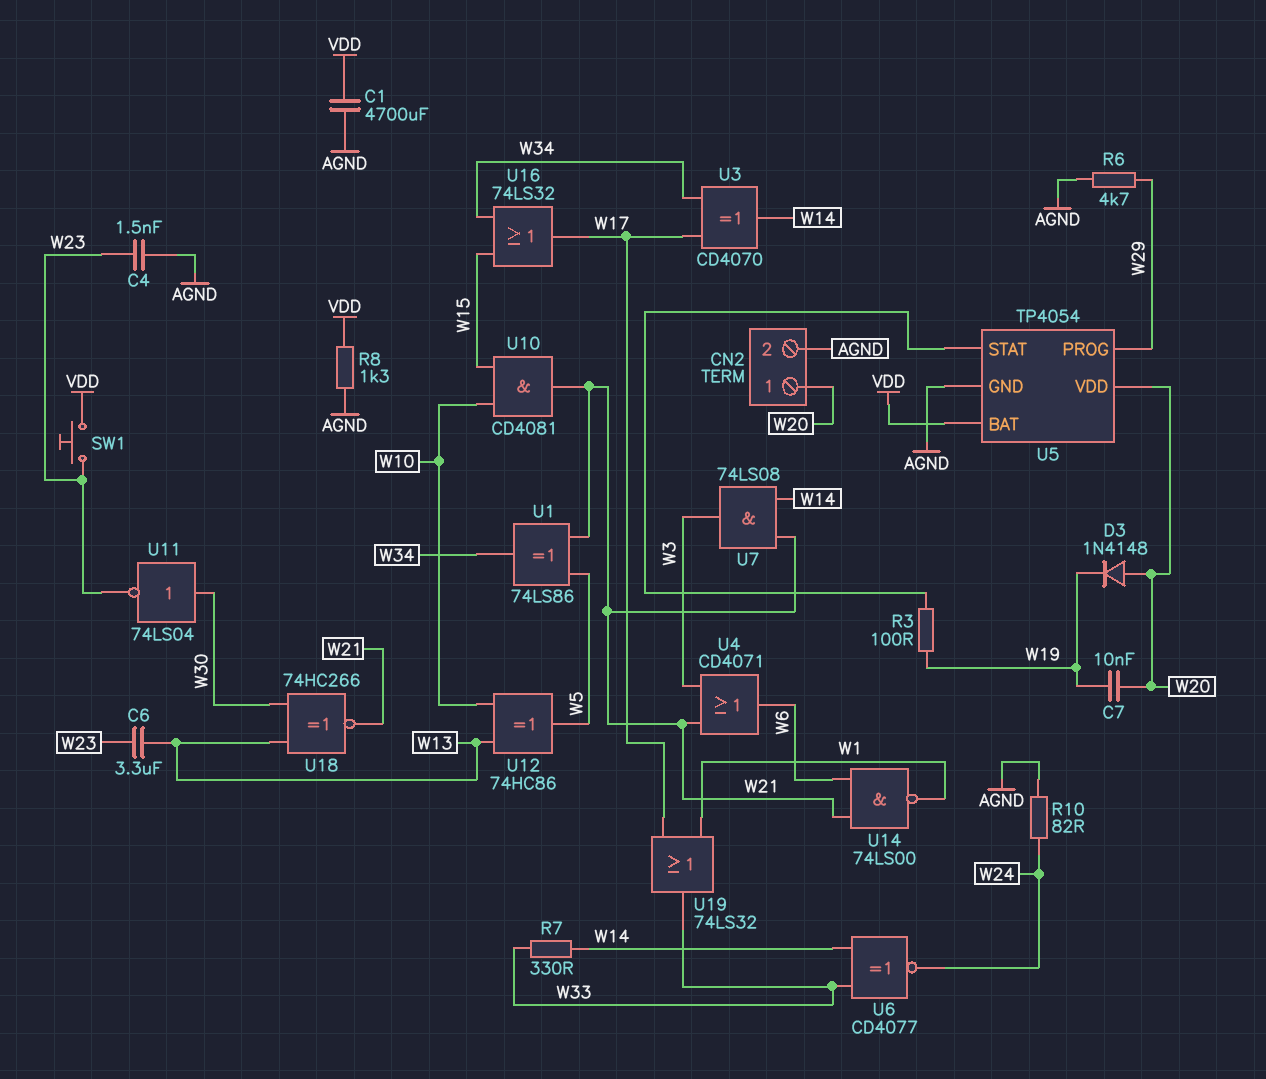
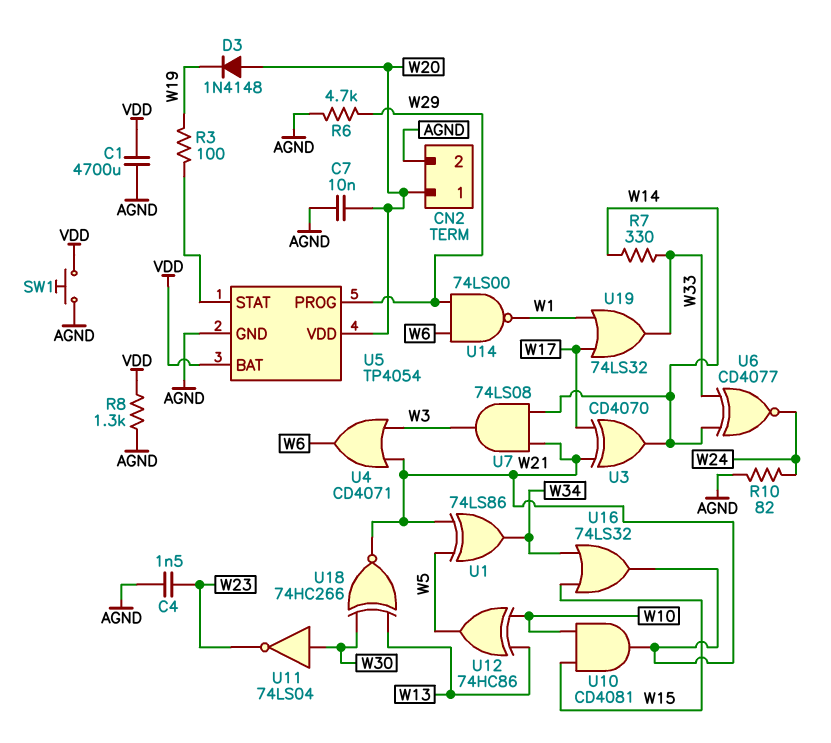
C6: 3.3uF (W13, W23) -> none
C7: 10nF (W19, W20) -> 10nF (AGND, W20)
SW1: button (VDD, W23) -> button (AGND, VDD)
U3: XOR CD4070 (in W17, in W34, out W14) -> XOR CD4070 (in W17, in W21, out W14)
U14: NAND 74LS00 (in W6, in W21, out W1) -> NAND 74LS00 (in W6, in W29, out W1)
U16: OR 74LS32 (in W15, in W34, out W17) -> OR 74LS32 (in W15, in W34, out W21)

